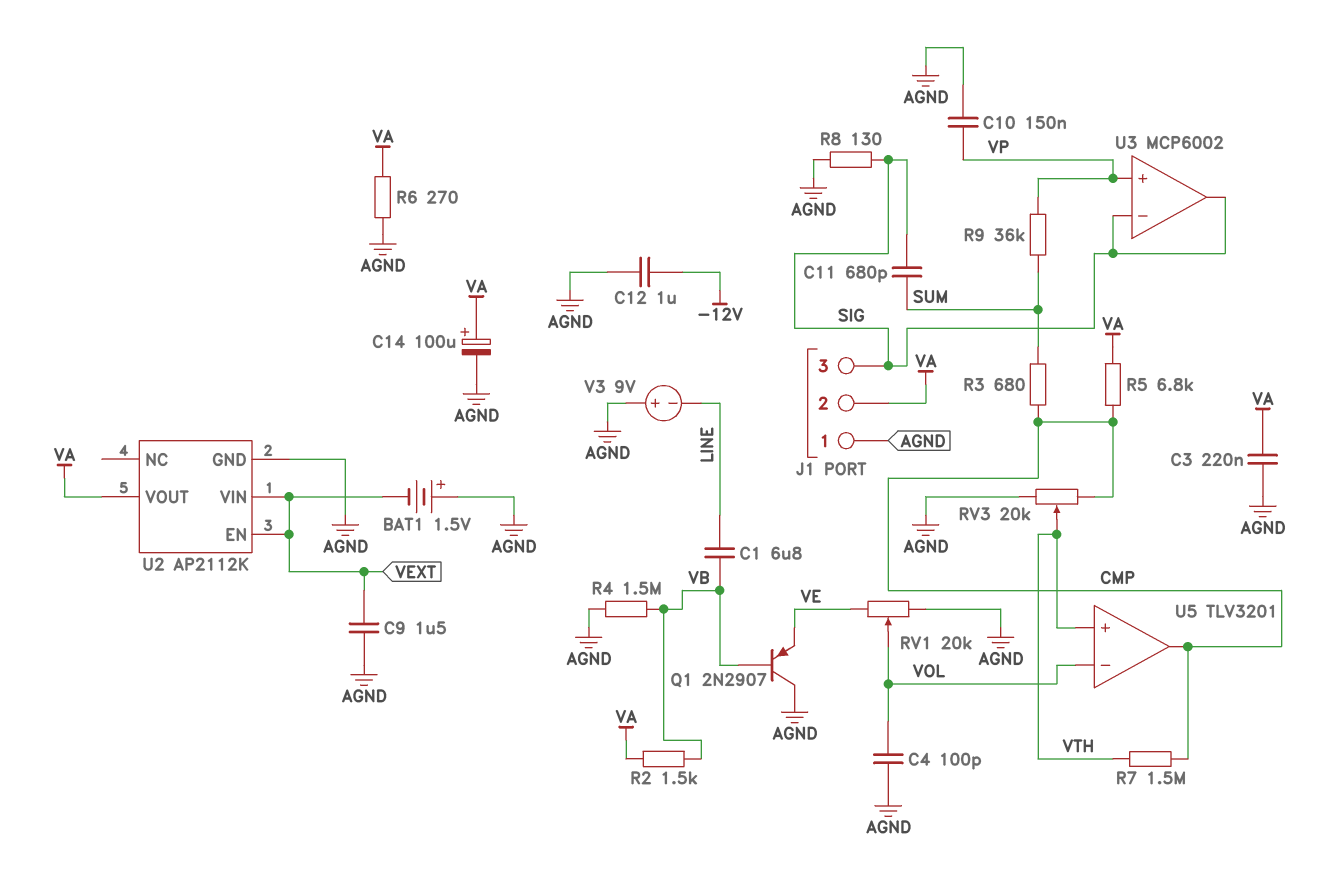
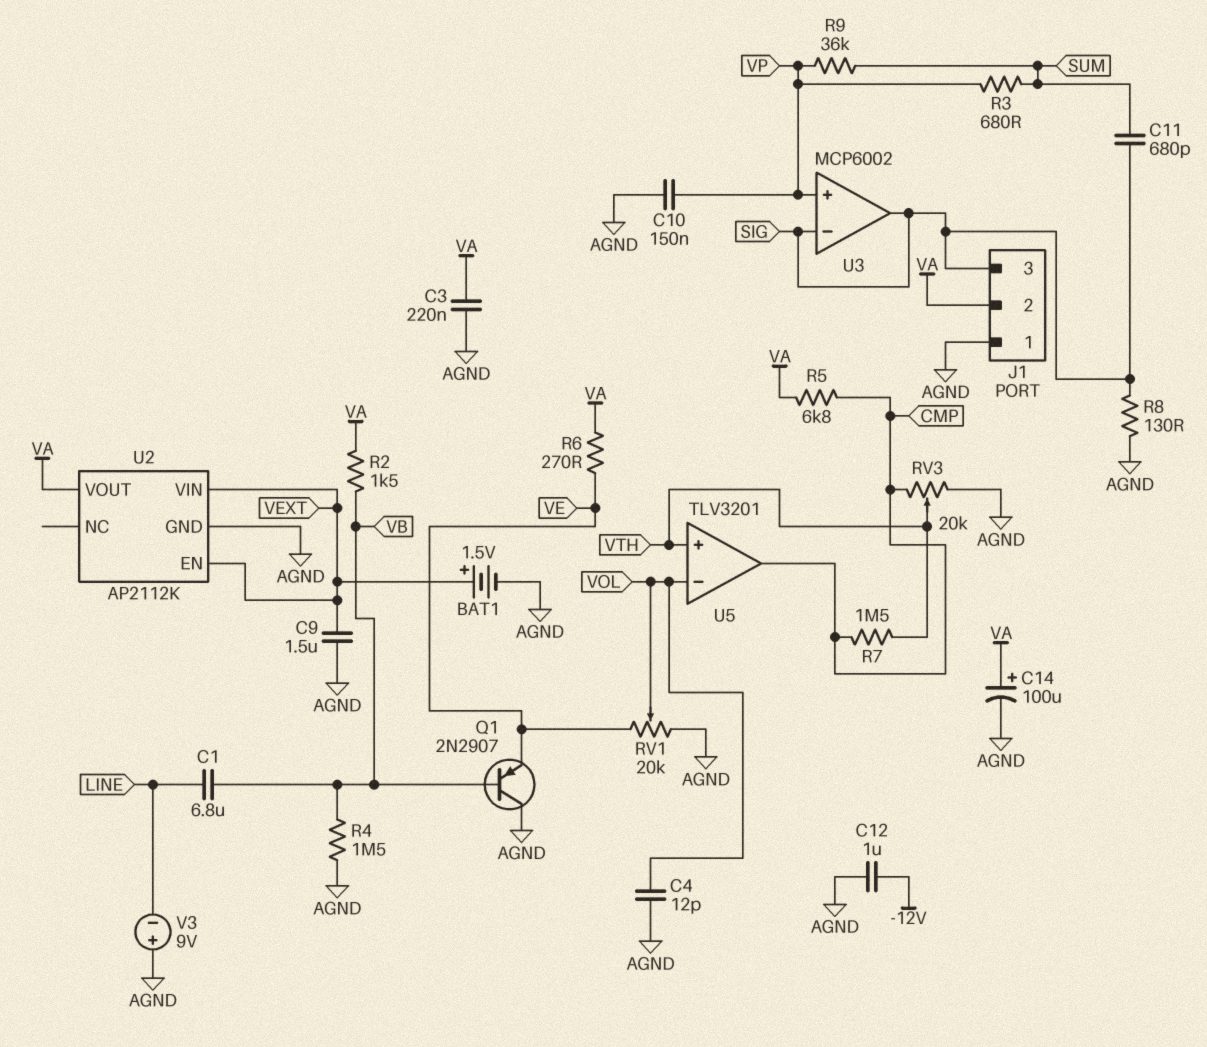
BAT1: 1.5V (plus AGND, minus VEXT) -> 1.5V (plus VEXT, minus AGND)
C4: 100pF (AGND, VOL) -> 12pF (AGND, VOL)
R3: 680 (CMP, SUM) -> 680 (SUM, VP)
R6: 270 (AGND, VA) -> 270 (VA, VE)

